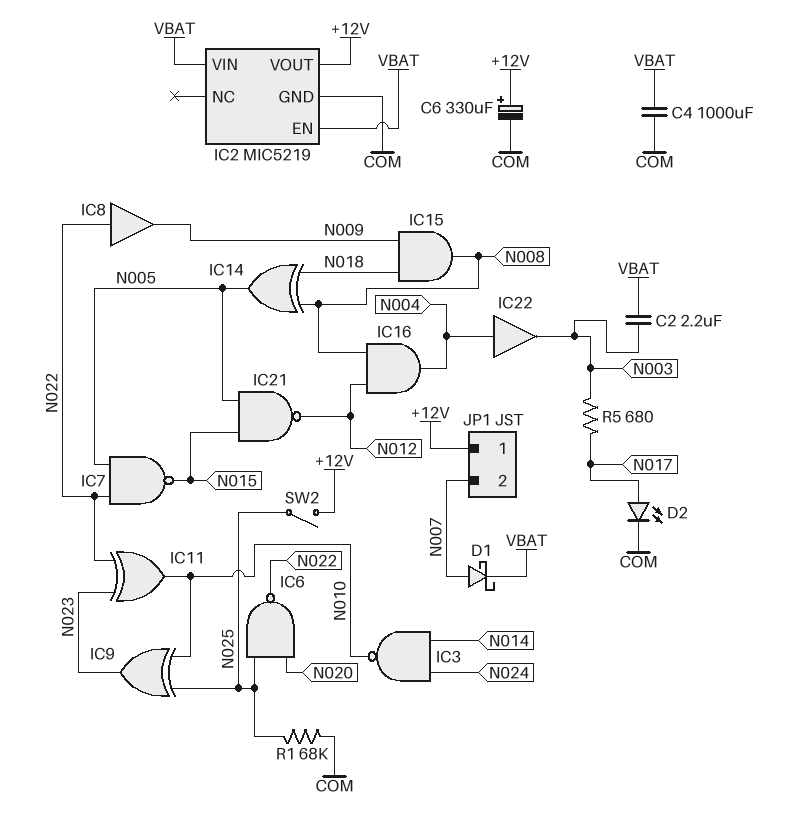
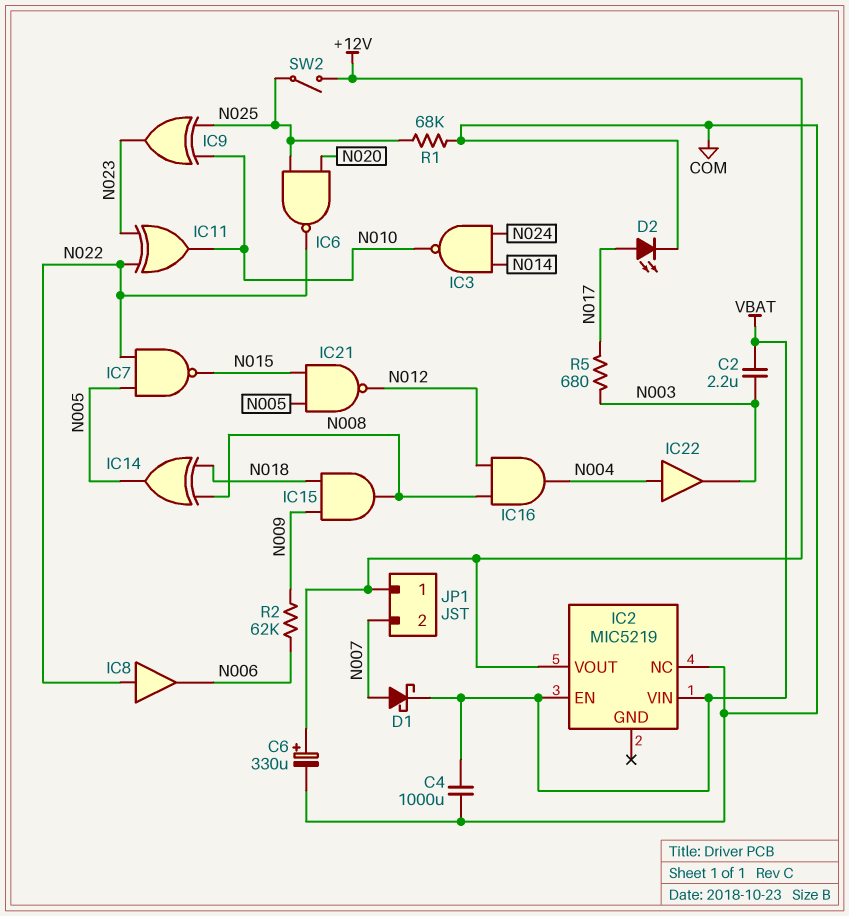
IC2 pin GND: COM -> none
IC2 pin NC: none -> COM
IC8: buffer (in N022, out N009) -> buffer (in N022, out N006)
R2: none -> 62k (N006, N009)

